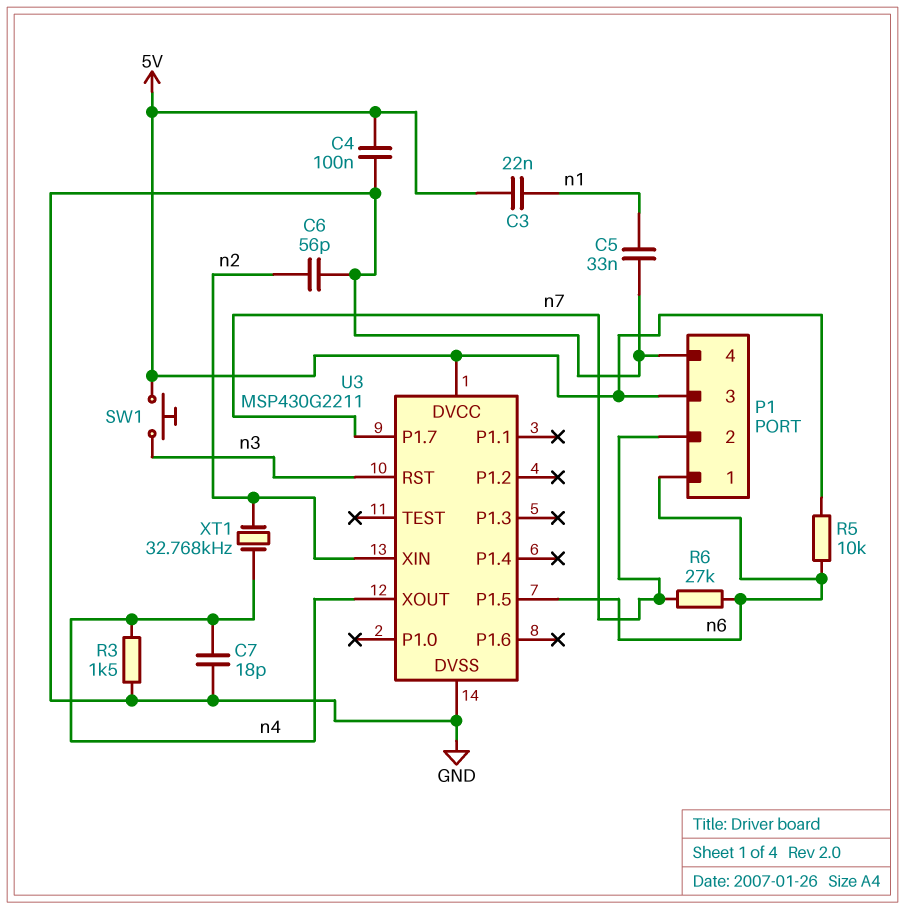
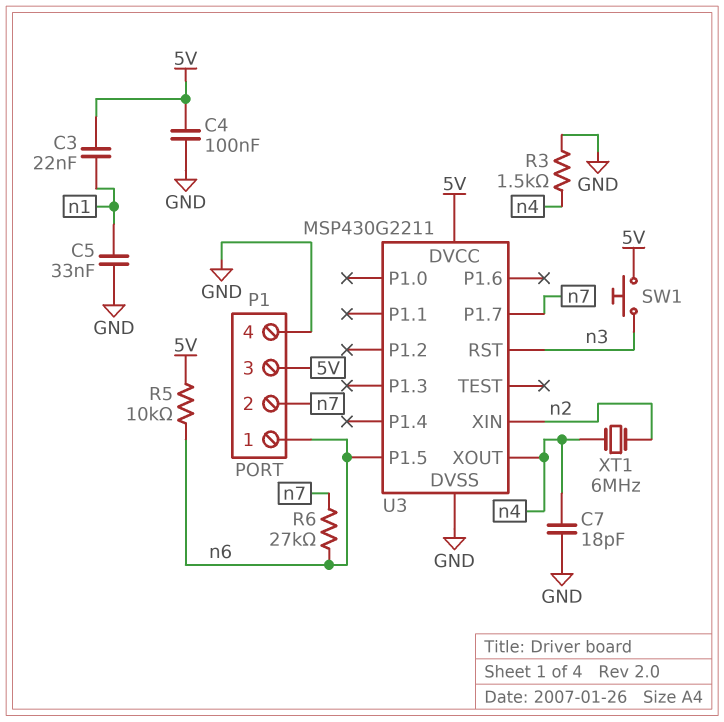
C6: 56pF (GND, n2) -> none
XT1: 32.768kHz (n2, n4) -> 6MHz (n2, n4)

